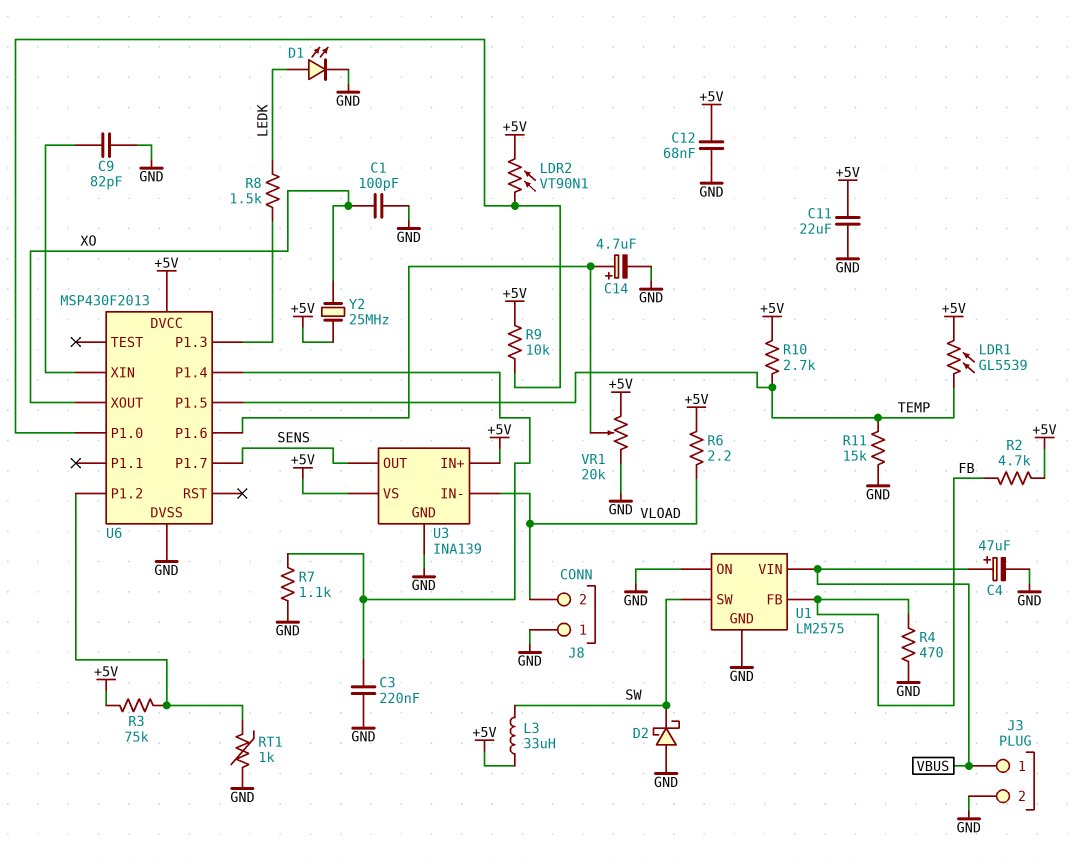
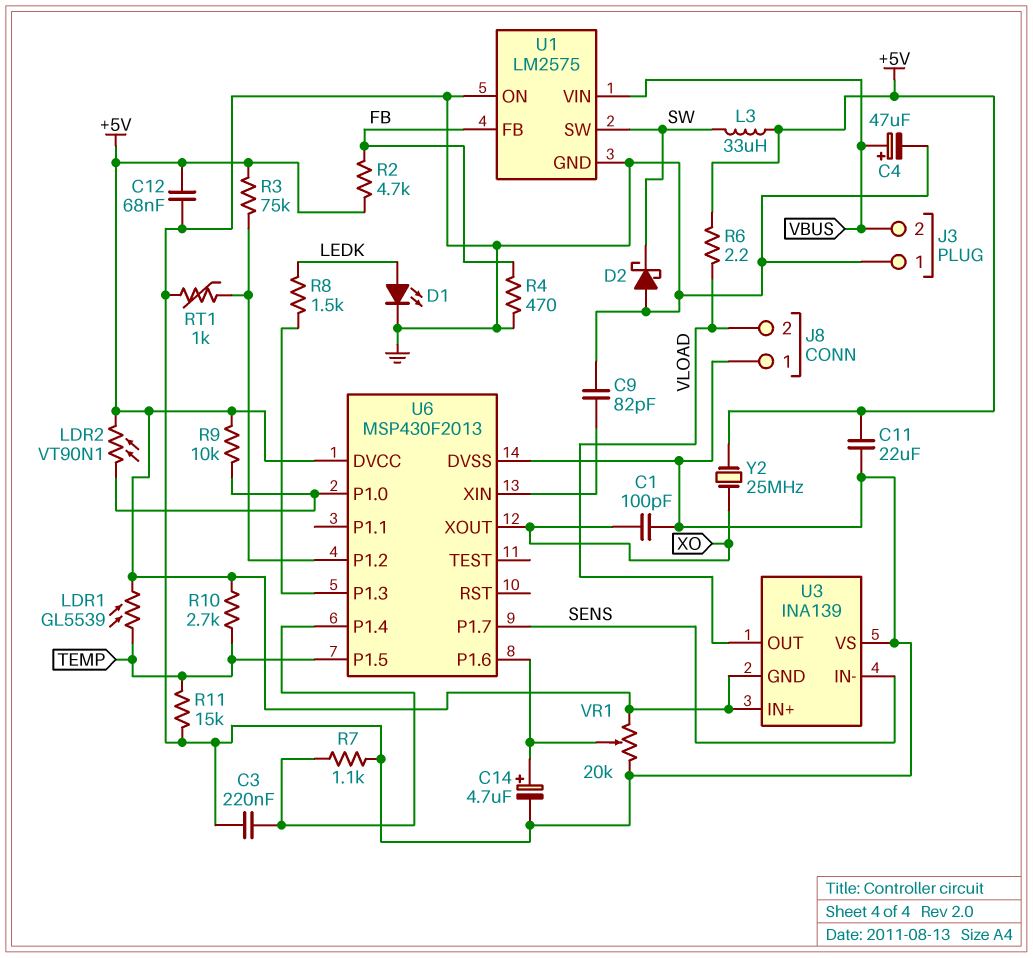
J3 pin 1: VBUS -> GND
J3 pin 2: GND -> VBUS
U3 pin GND: GND -> +5V
U3 pin IN-: VLOAD -> SENS
U3 pin OUT: SENS -> VLOAD
U3 pin VS: +5V -> GND

